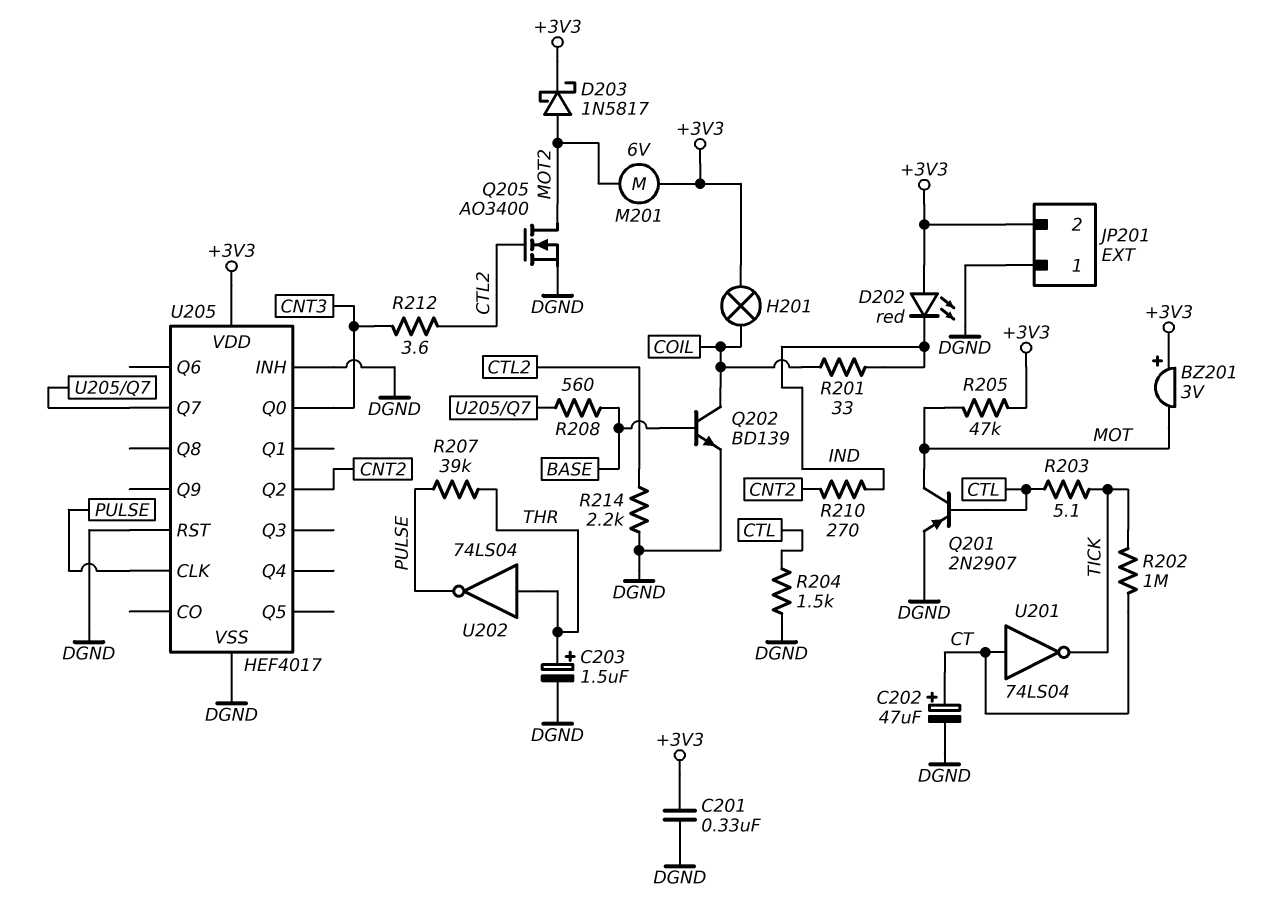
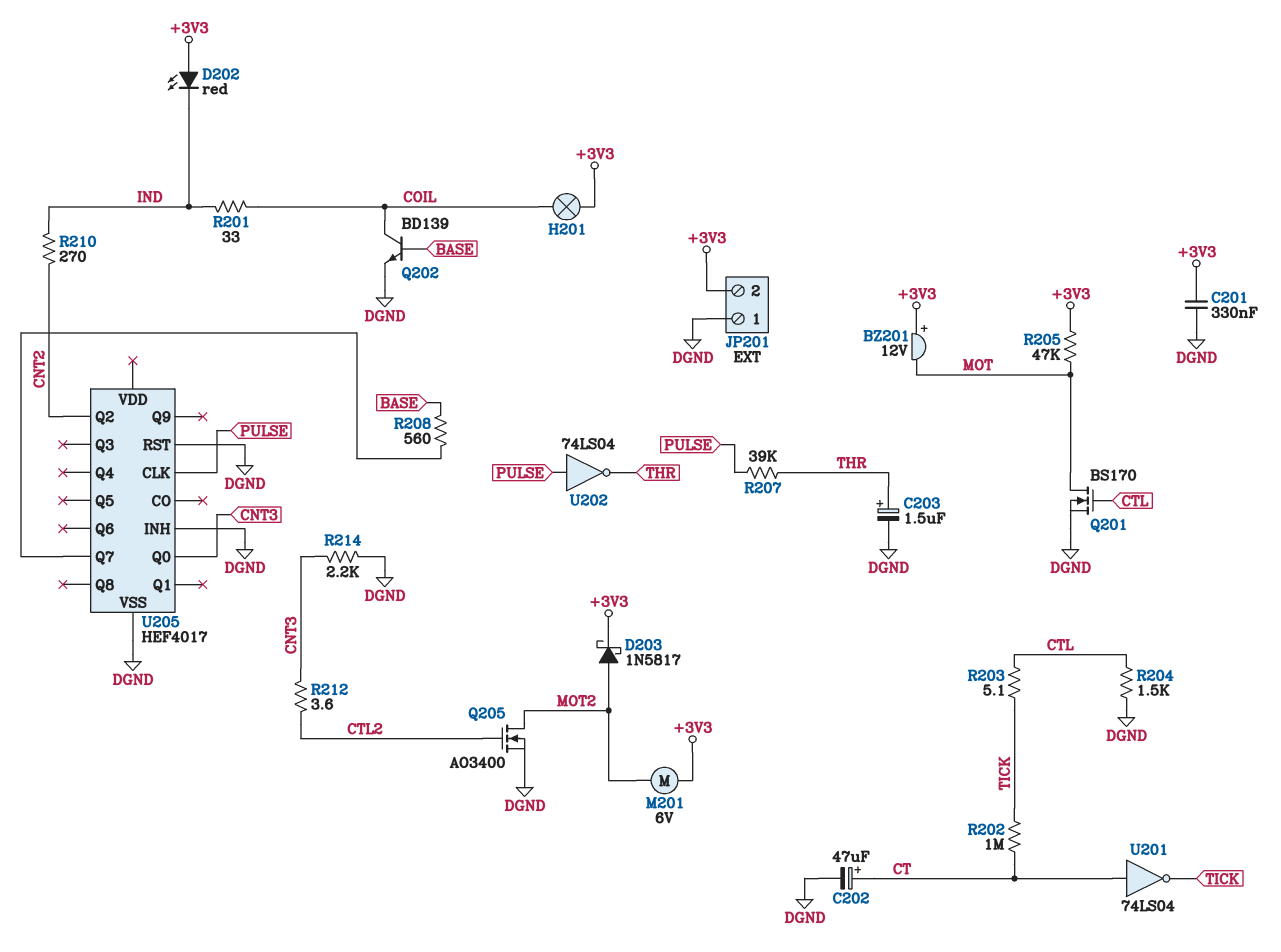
BZ201: buzzer 3V (plus +3V3, minus MOT) -> buzzer 12V (plus +3V3, minus MOT)
Q201: PNP 2N2907 (B CTL, C MOT, E DGND) -> NMOS BS170 (G CTL, D MOT, S DGND)
R214: 2.2k (CTL2, DGND) -> 2.2k (CNT3, DGND)
U202: NOT 74LS04 (in THR, out PULSE) -> NOT 74LS04 (in PULSE, out THR)
U205 pin VDD: +3V3 -> none

